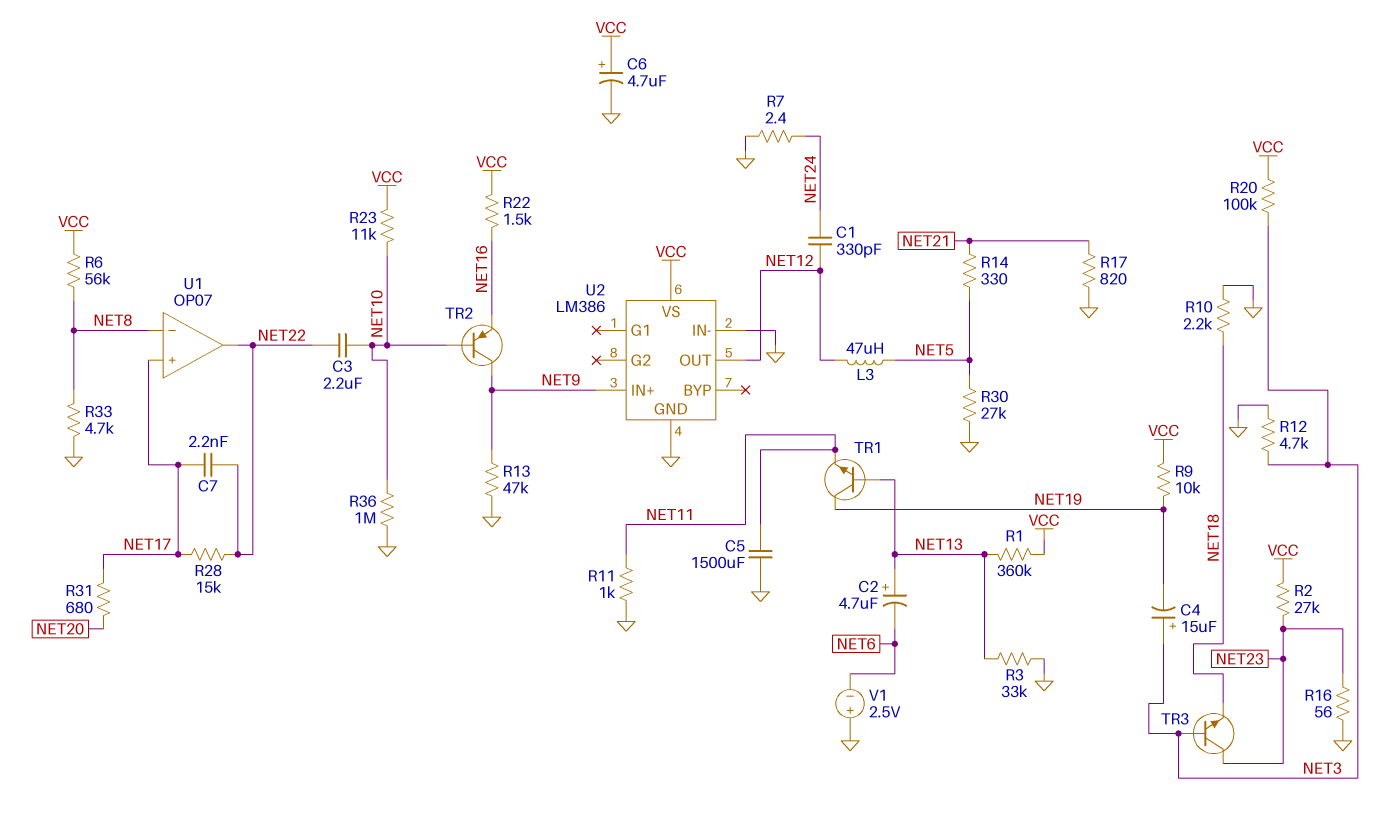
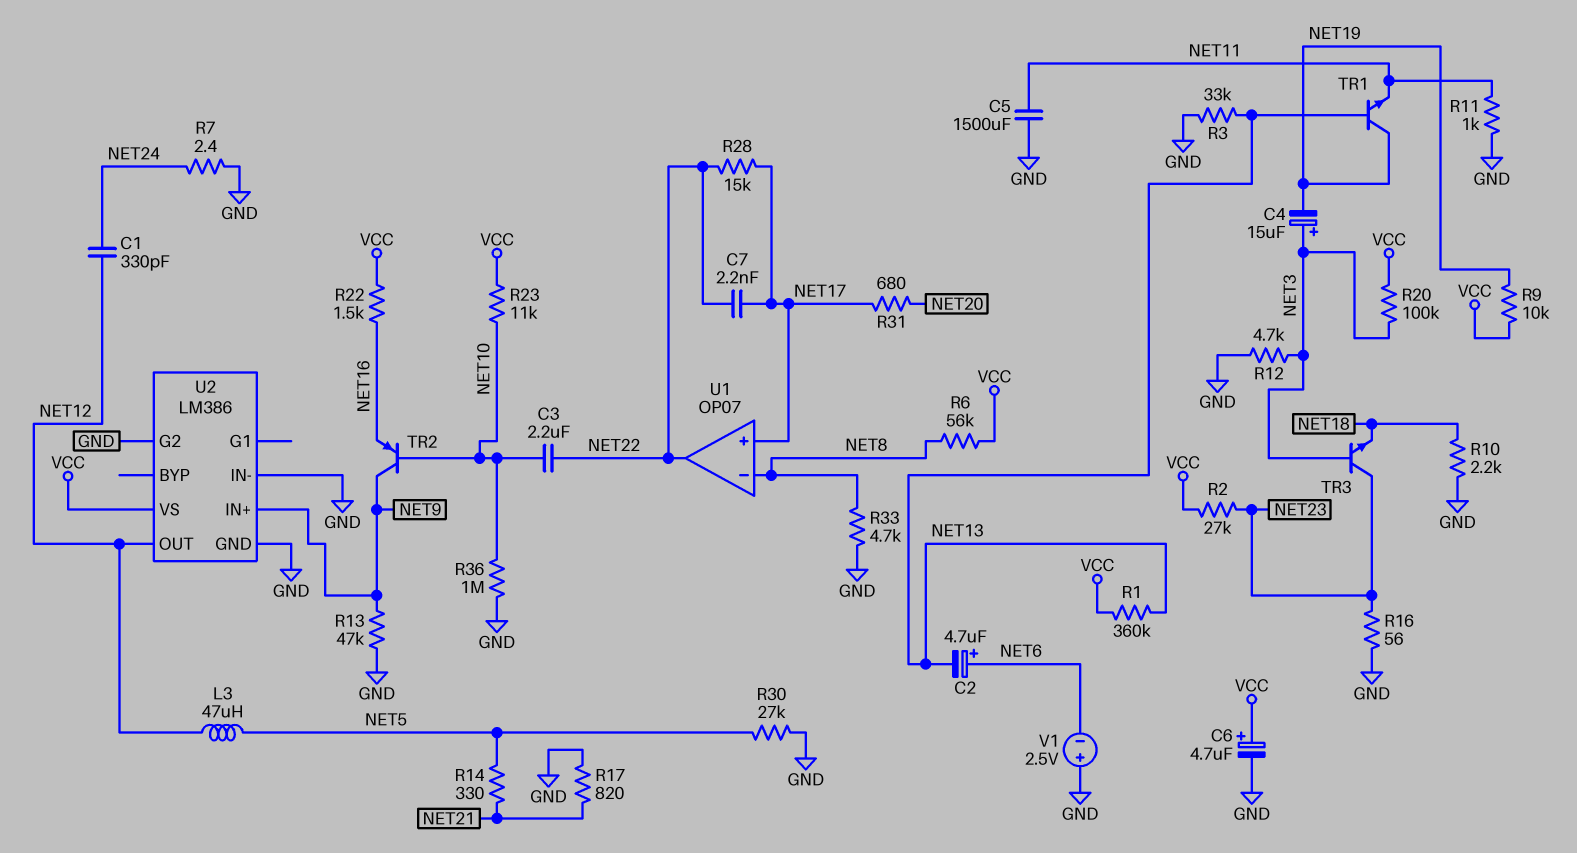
C2: 4.7uF (plus NET13, minus NET6) -> 4.7uF (plus NET6, minus NET13)
U2 pin G2: none -> GND

